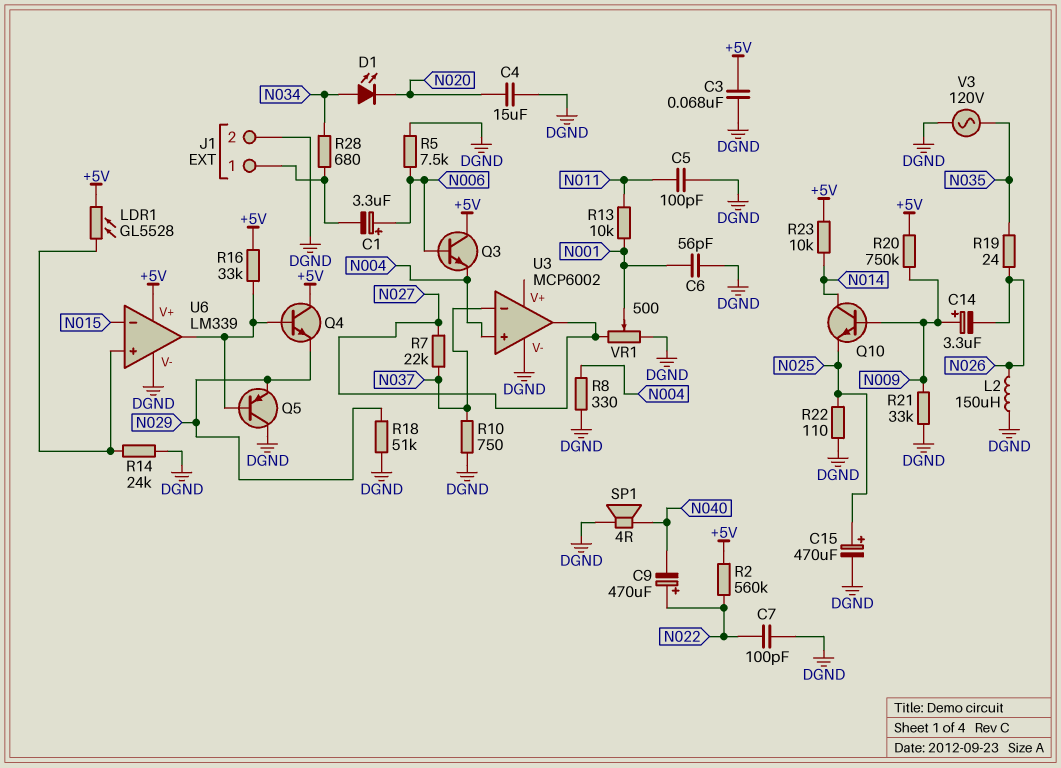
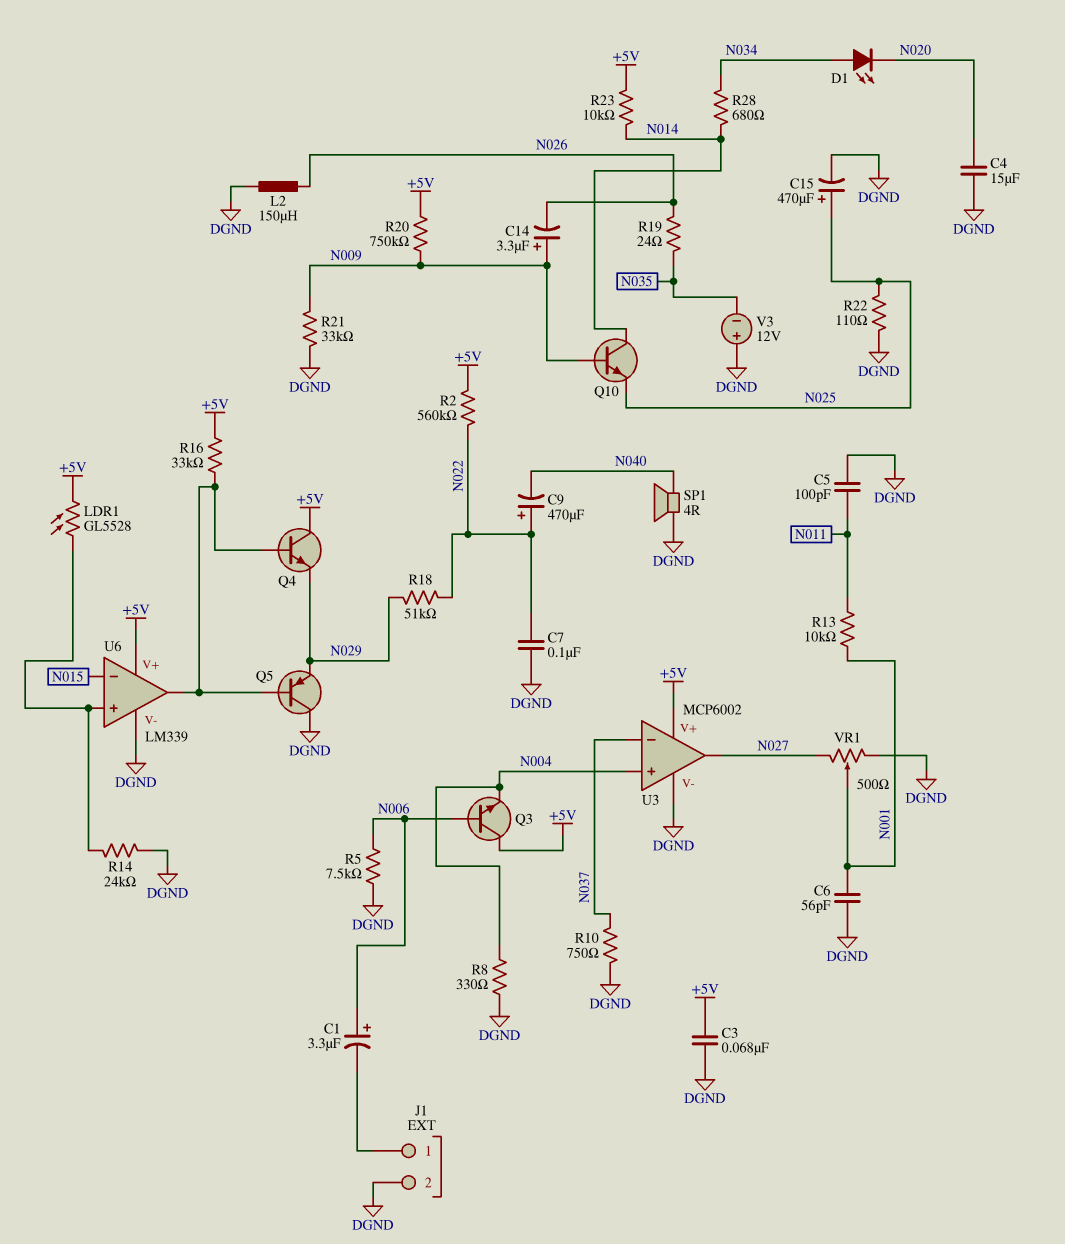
C7: 100pF (DGND, N022) -> 100nF (DGND, N022)
R7: 22k (N027, N037) -> none
R18: 51k (DGND, N029) -> 51k (N022, N029)
R28: 680 (J1/1, N034) -> 680 (N014, N034)
U3 pin V+: none -> +5V
V3: AC 120V (DGND, N035) -> 12V (plus DGND, minus N035)

